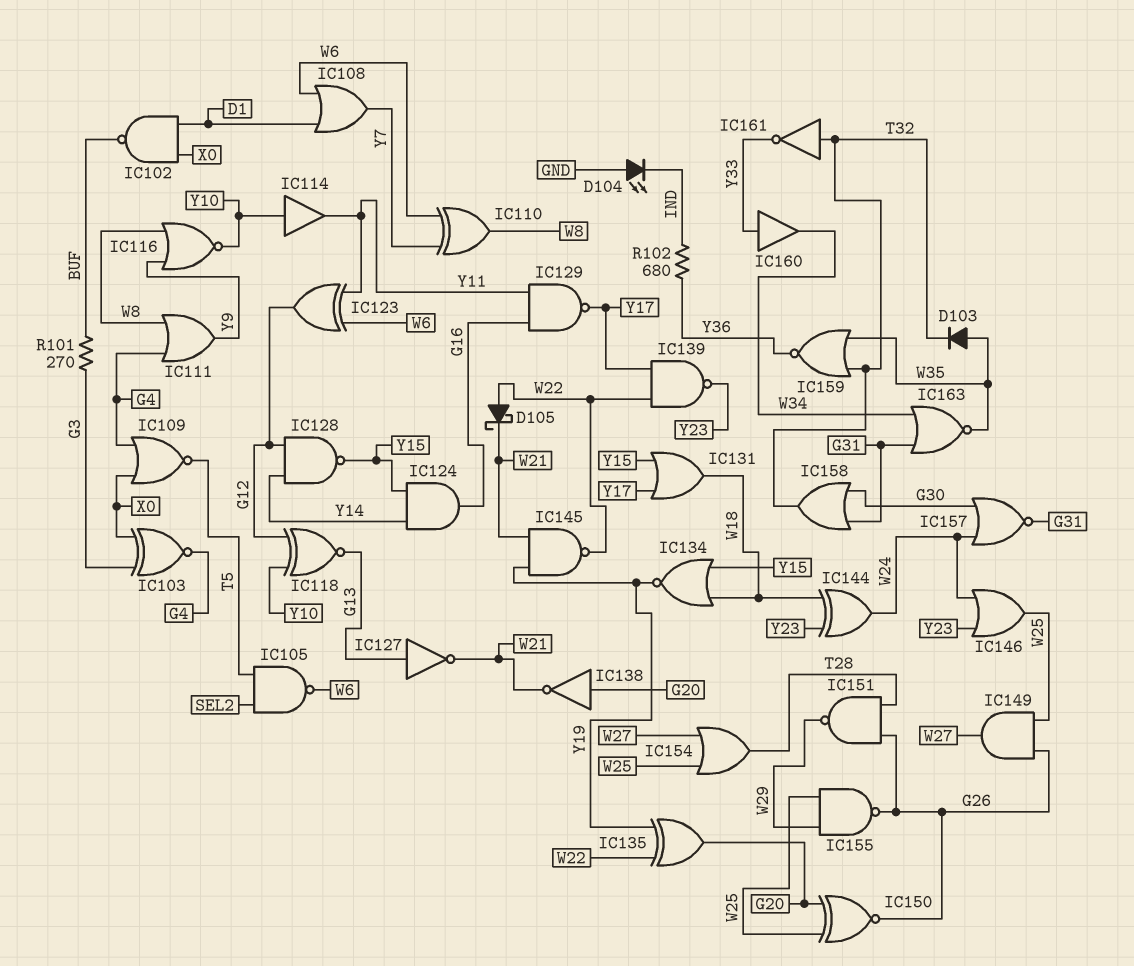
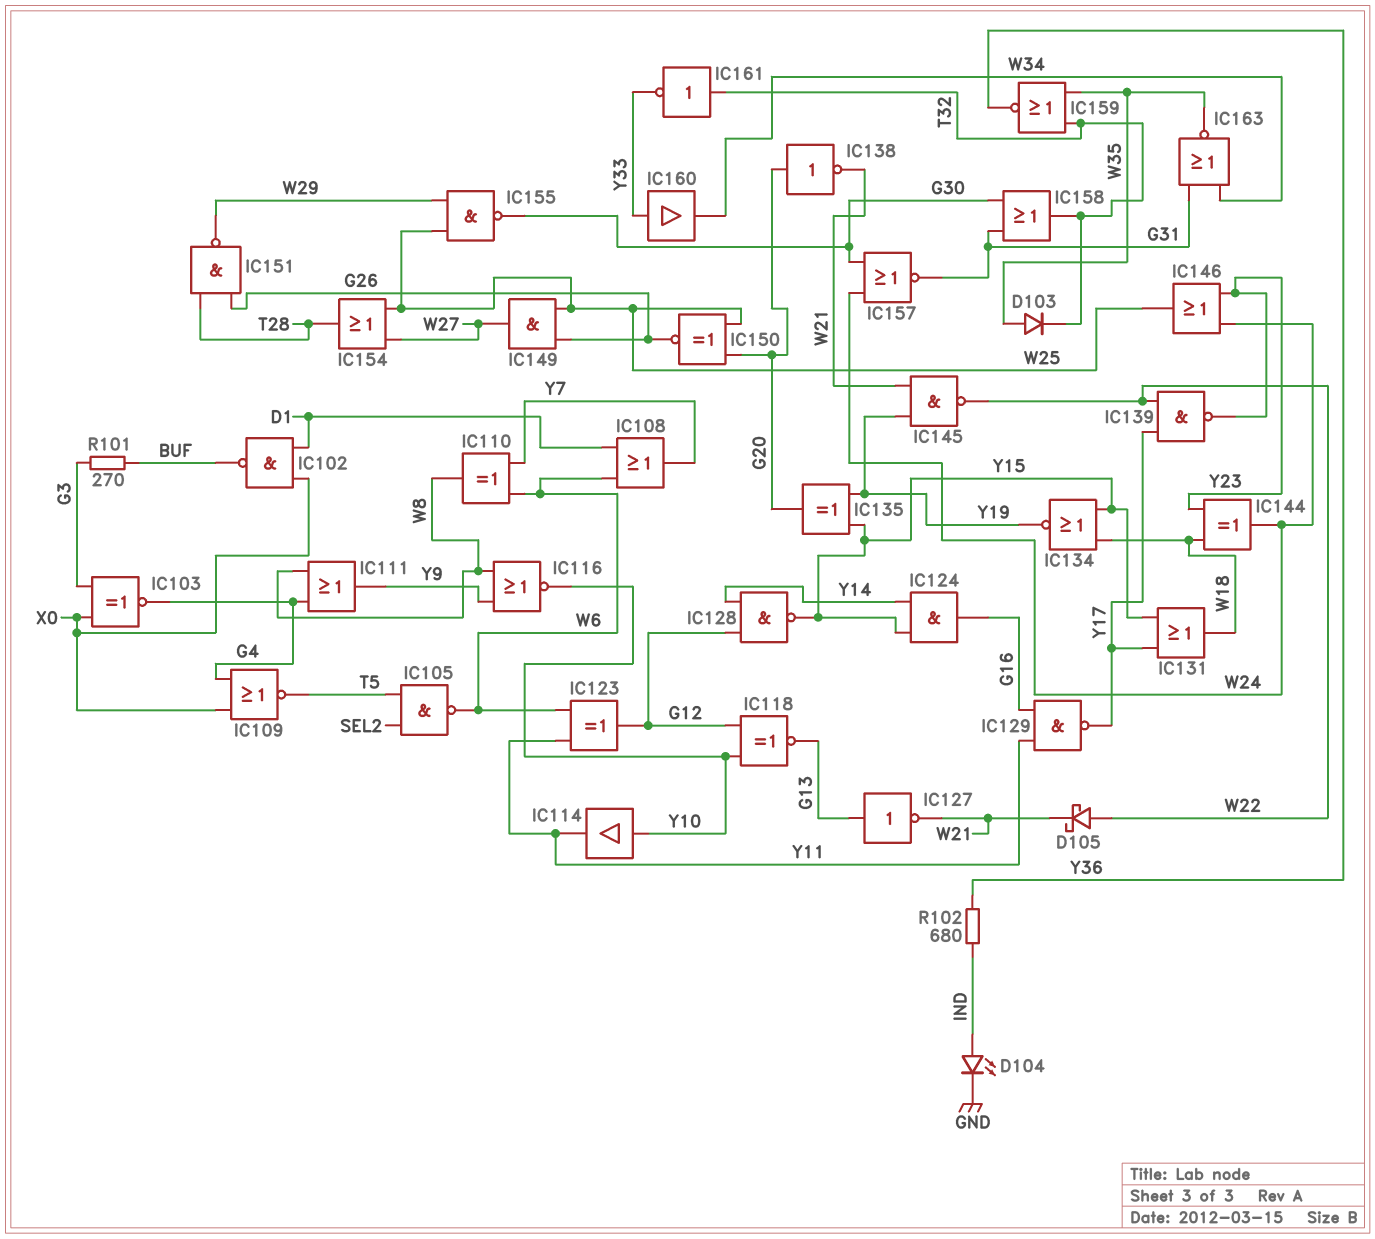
D104: LED (A GND, K IND) -> LED (A IND, K GND)
IC135: XOR (in W22, in Y19, out G20) -> XOR (in Y15, in Y19, out G20)
IC155: NAND (in W25, in W29, out G26) -> NAND (in W25, in W29, out G30)

